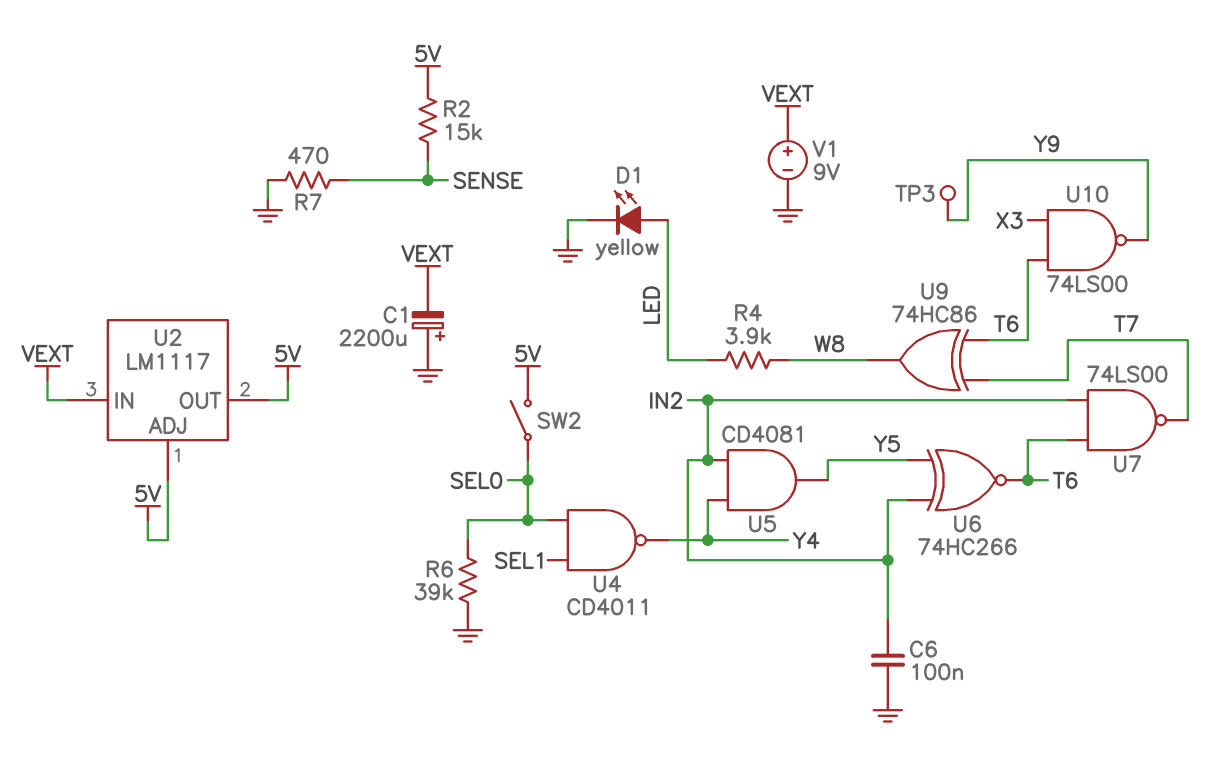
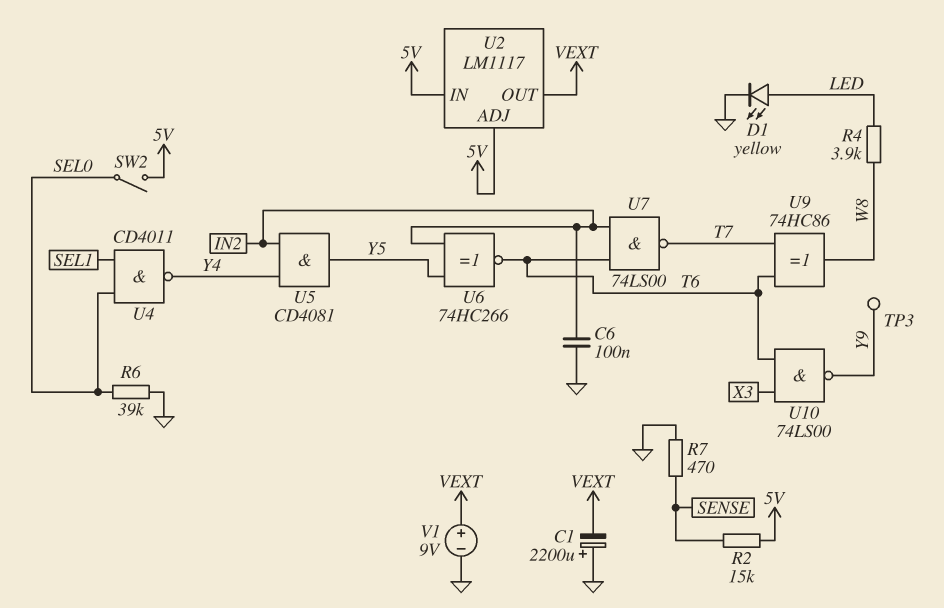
U2 pin IN: VEXT -> 5V
U2 pin OUT: 5V -> VEXT

